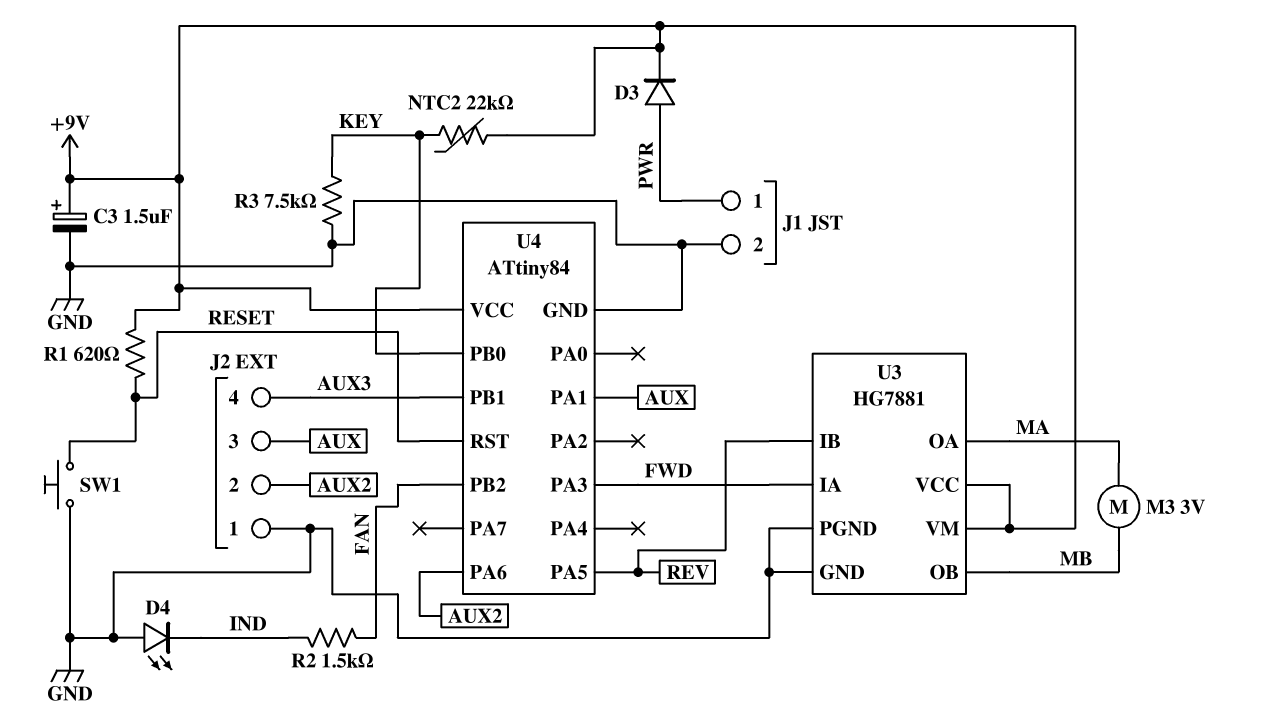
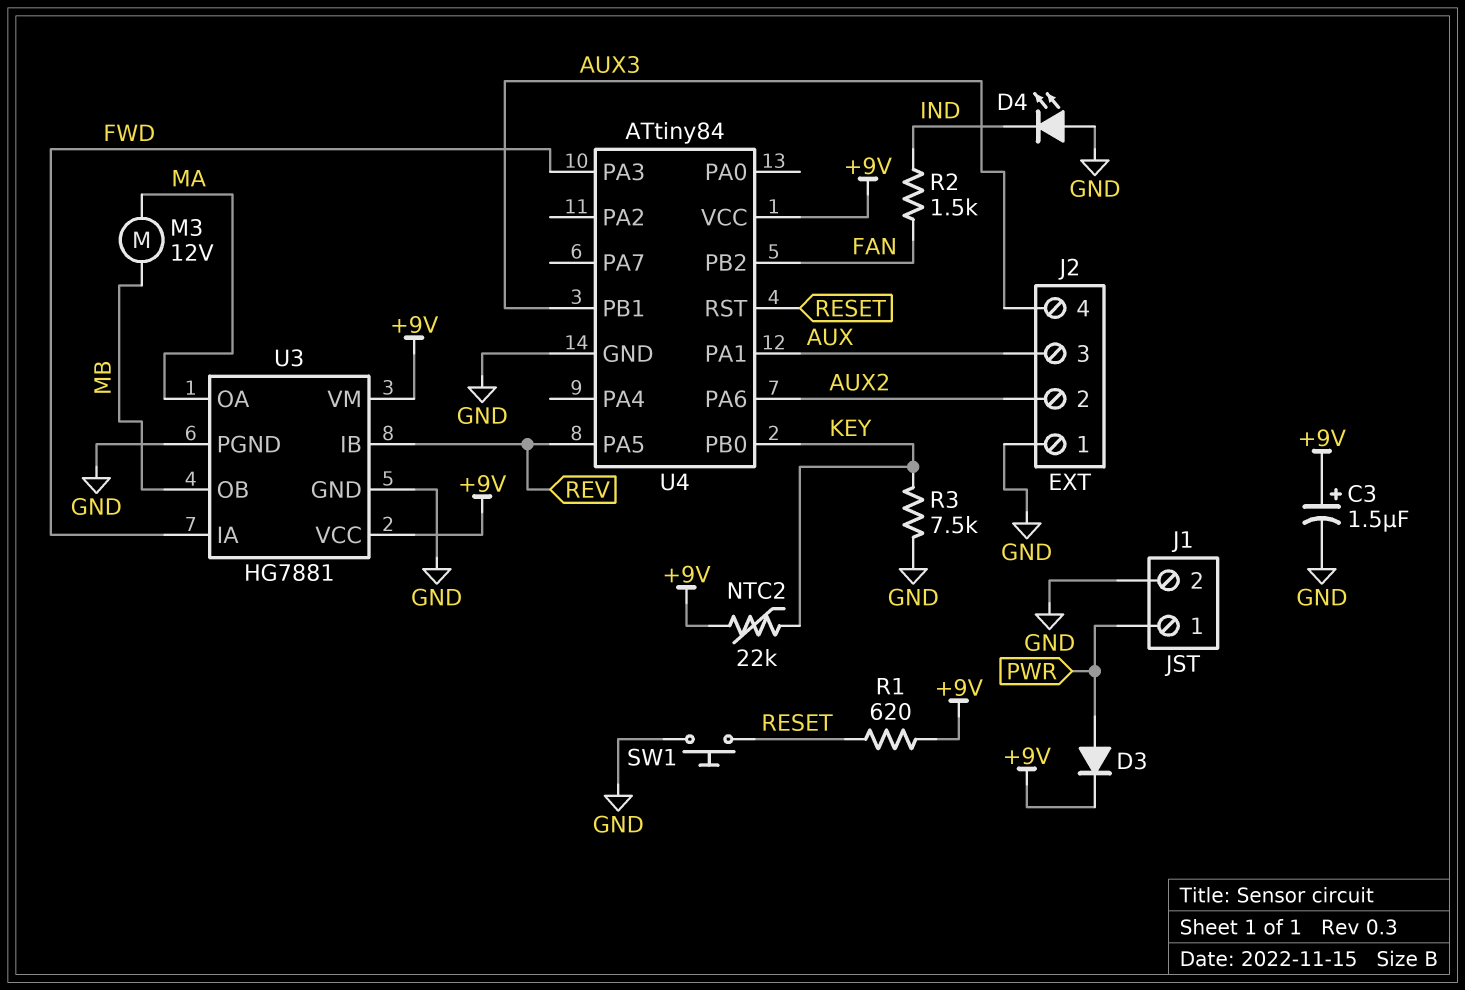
M3: motor 3V (MA, MB) -> motor 12V (MA, MB)

